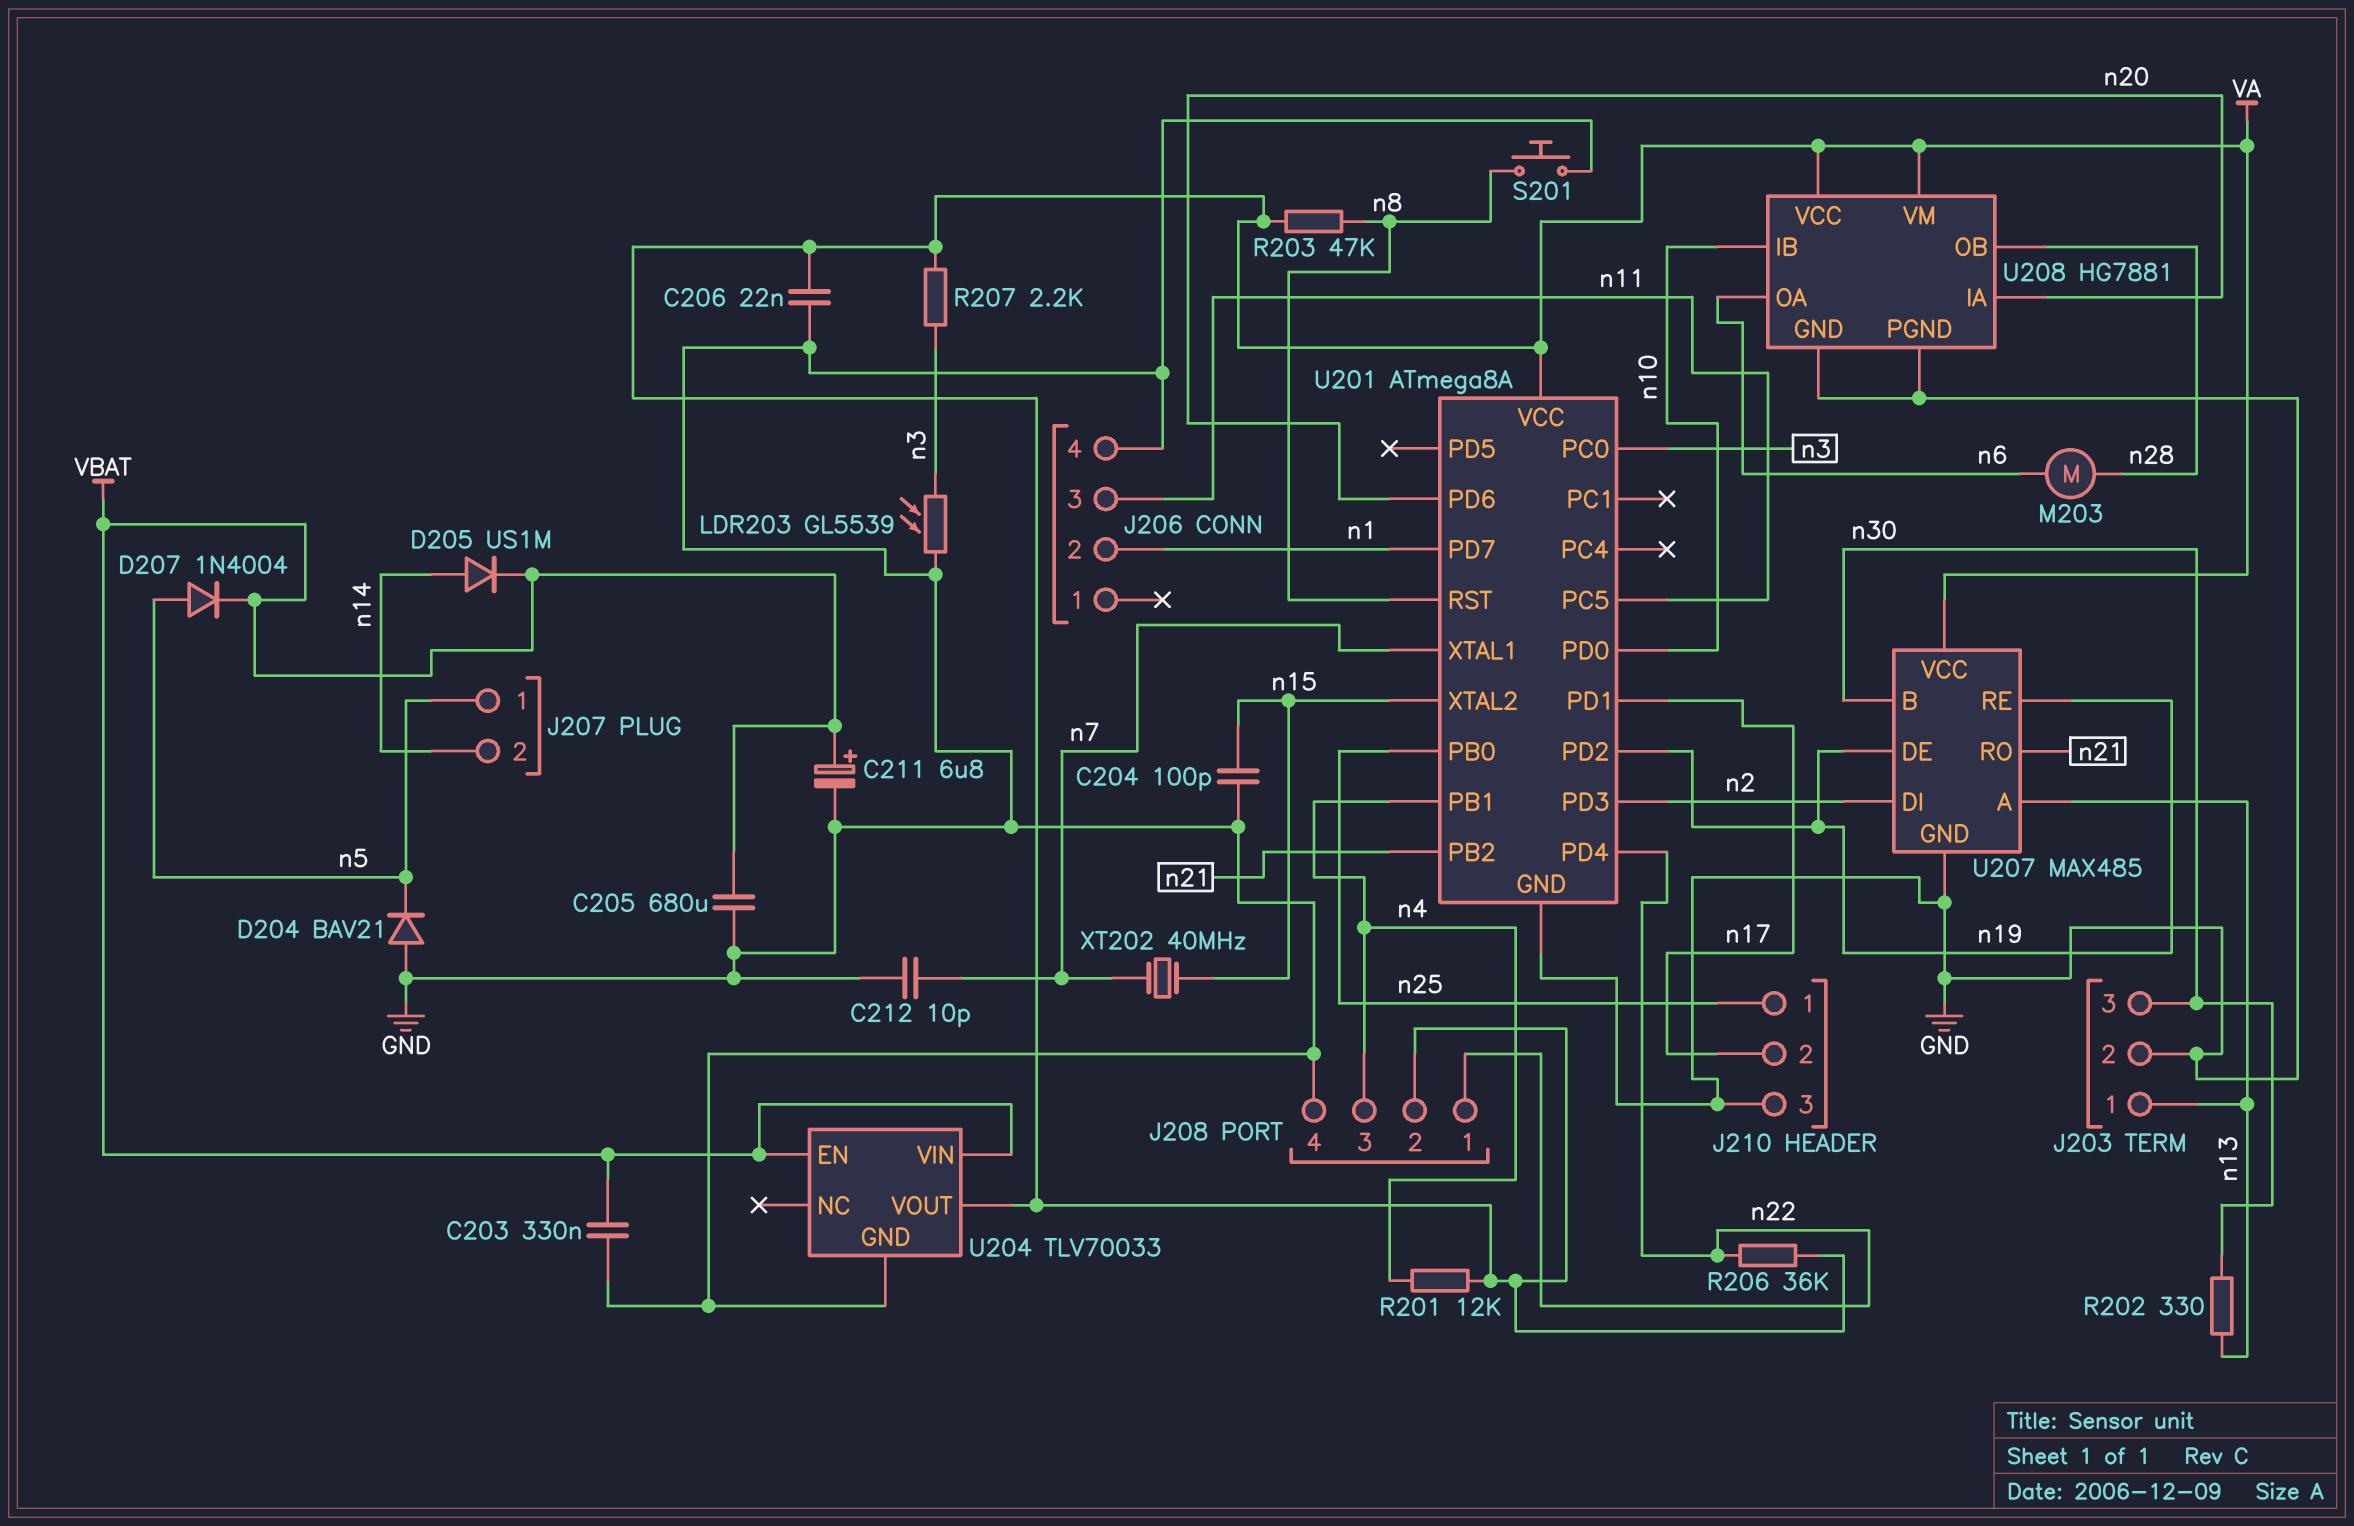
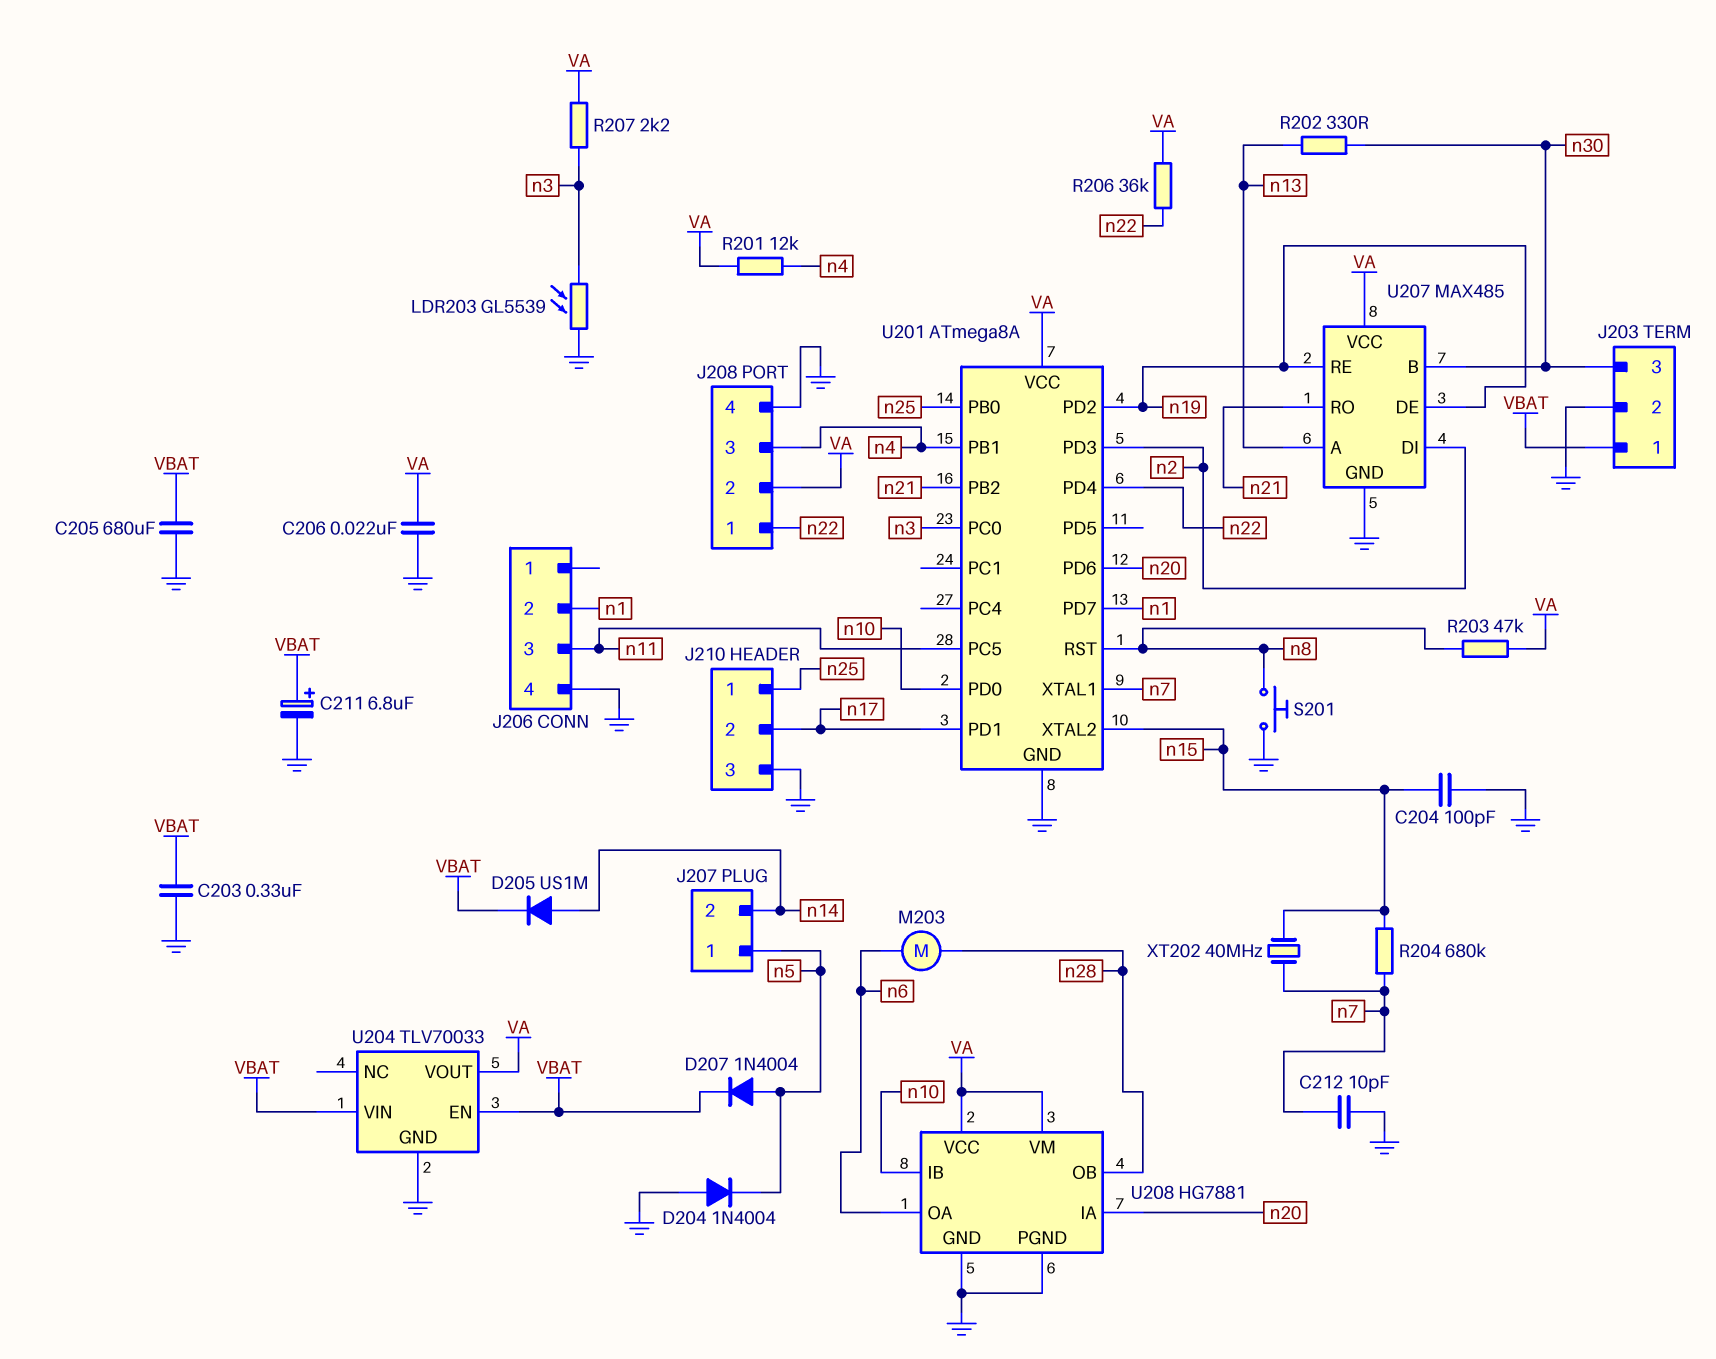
D204: diode BAV21 (A GND, K n5) -> diode 1N4004 (A GND, K n5)
J203 pin 1: n13 -> VBAT
R204: none -> 680k (n7, n15)

